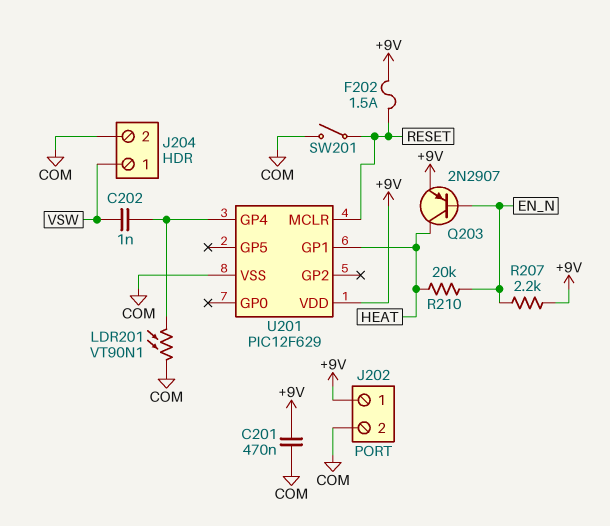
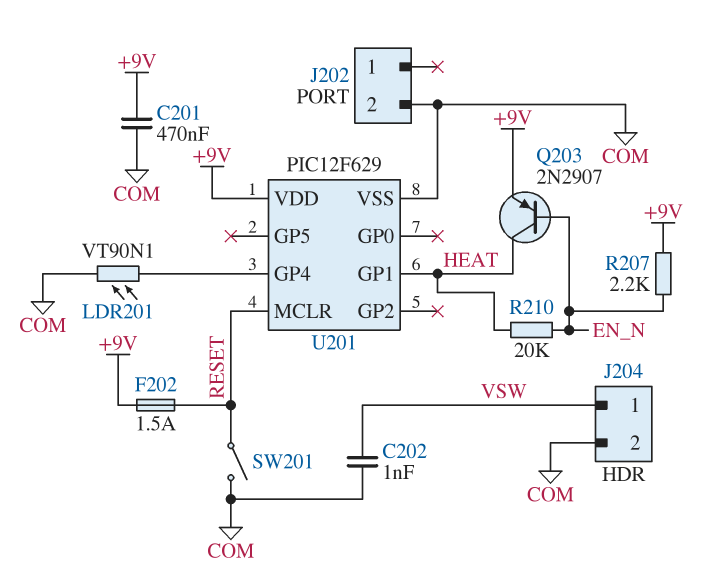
C202: 1nF (U201/GP4, VSW) -> 1nF (COM, VSW)
J202 pin 1: +9V -> none

